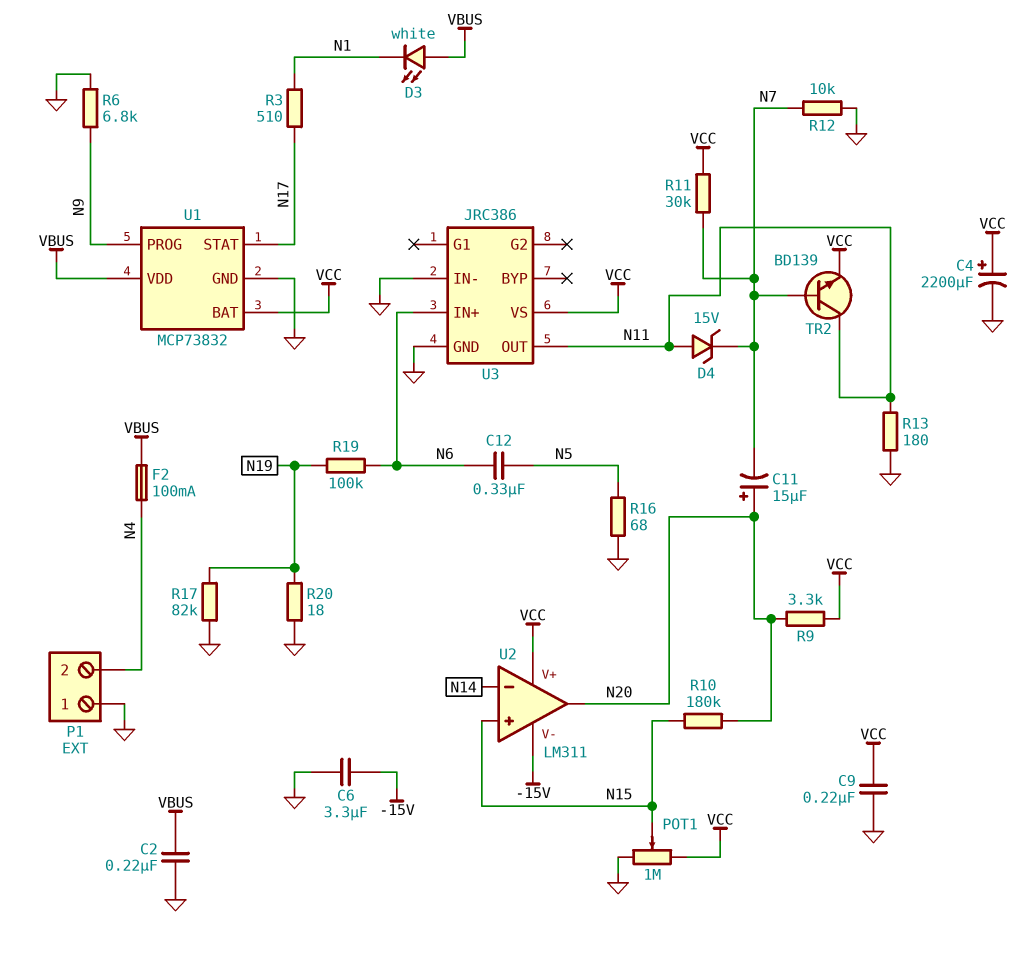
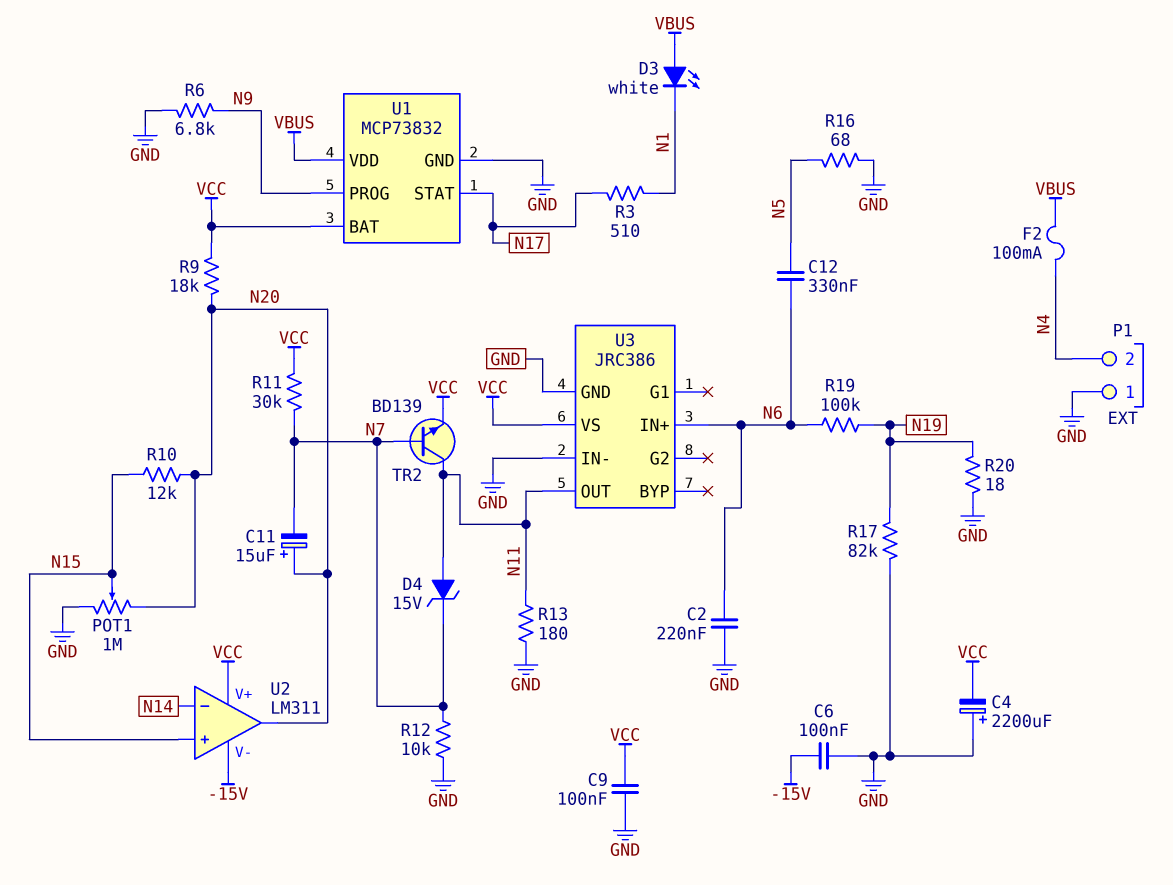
C2: 220nF (GND, VBUS) -> 220nF (GND, N6)
C4: 2200uF (plus VCC, minus GND) -> 2200uF (plus GND, minus VCC)
C6: 3.3uF (-15V, GND) -> 100nF (-15V, GND)
C9: 220nF (GND, VCC) -> 100nF (GND, VCC)
POT1: 1M (GND, VCC, wiper N15) -> 1M (GND, N20, wiper N15)
R9: 3.3k (N20, VCC) -> 18k (N20, VCC)
R10: 180k (N15, N20) -> 12k (N15, N20)

